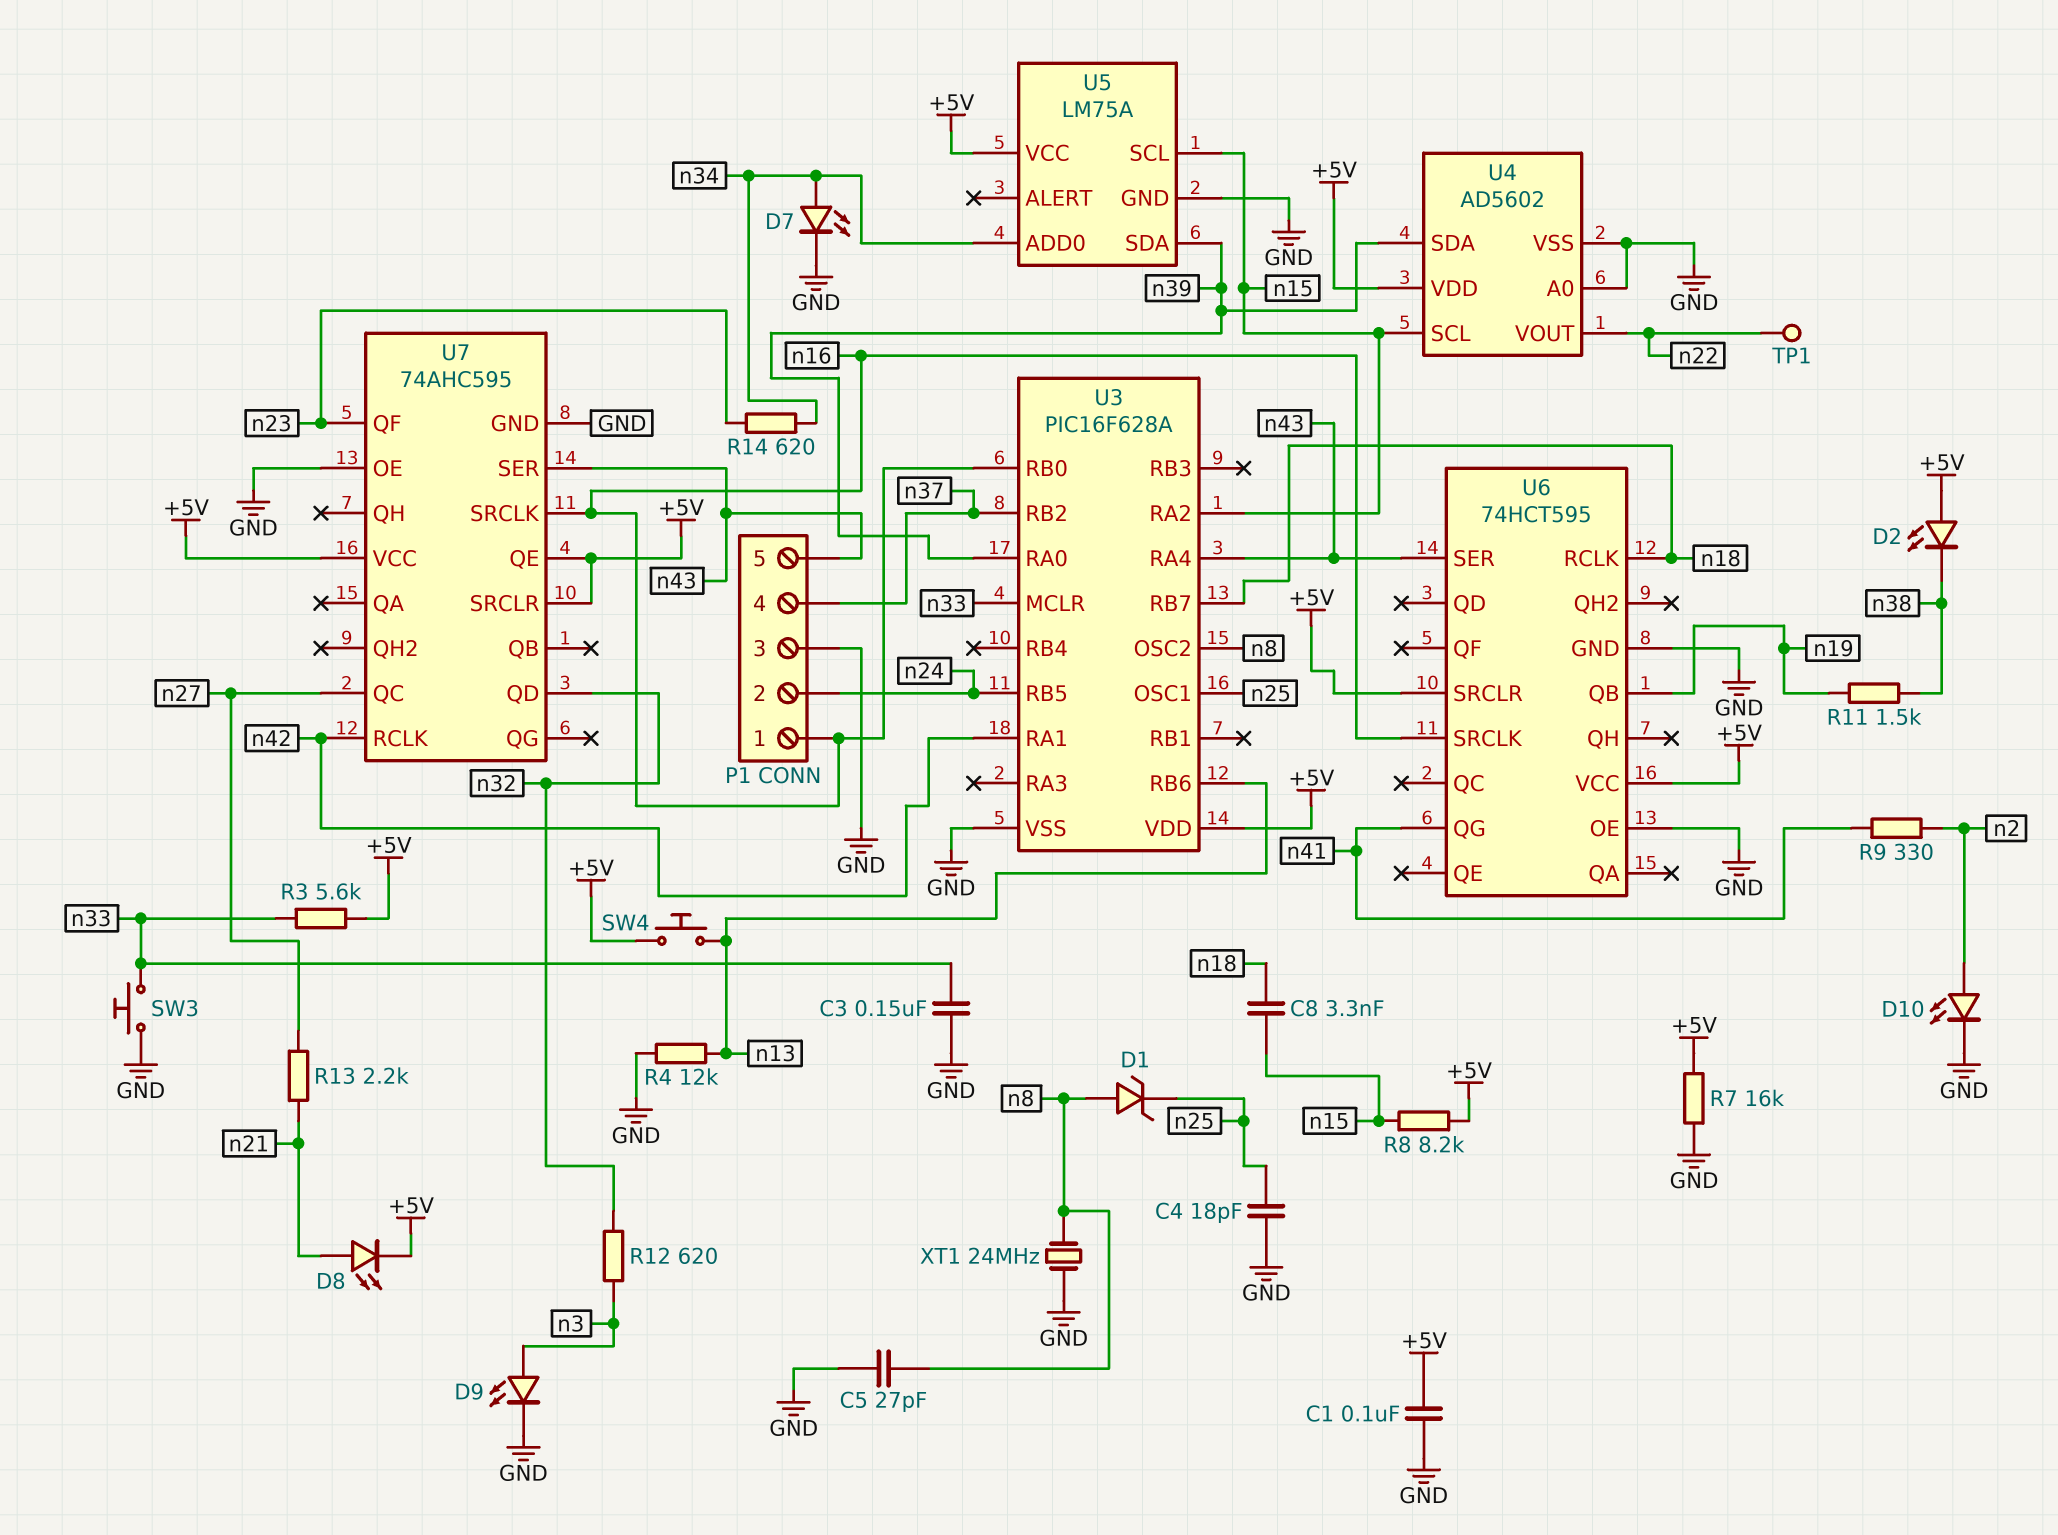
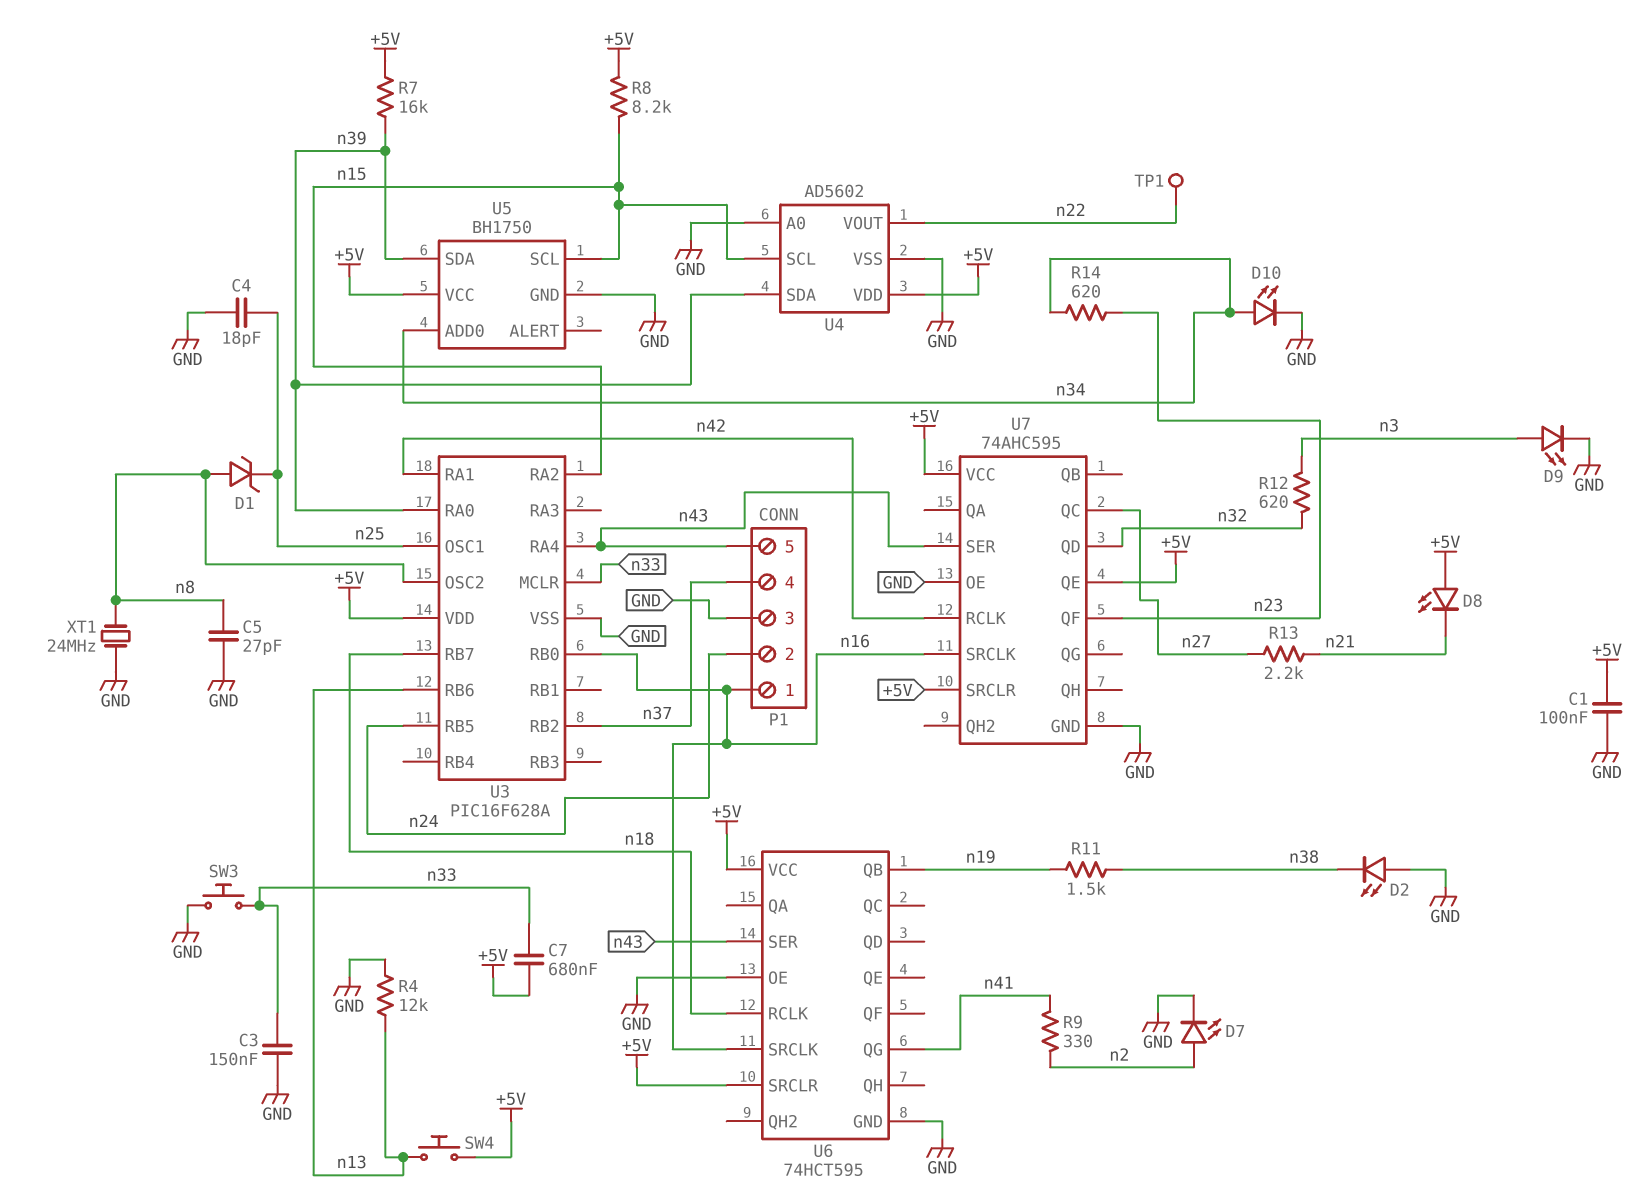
C7: none -> 680nF (+5V, n33)
C8: 3.3nF (n15, n18) -> none
D2: LED (A +5V, K n38) -> LED (A GND, K n38)
D7: LED (A n34, K GND) -> LED (A n2, K GND)
D8: LED (A n21, K +5V) -> LED (A +5V, K n21)
D10: LED (A n2, K GND) -> LED (A n34, K GND)
R3: 5.6k (+5V, n33) -> none
R7: 16k (+5V, GND) -> 16k (+5V, n39)
U5: LM75A -> BH1750

